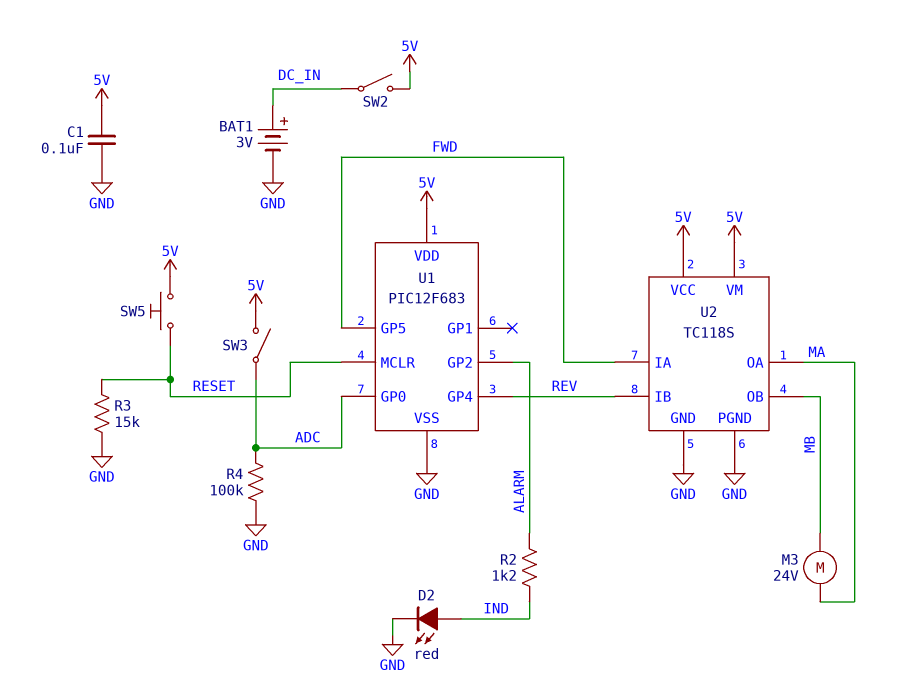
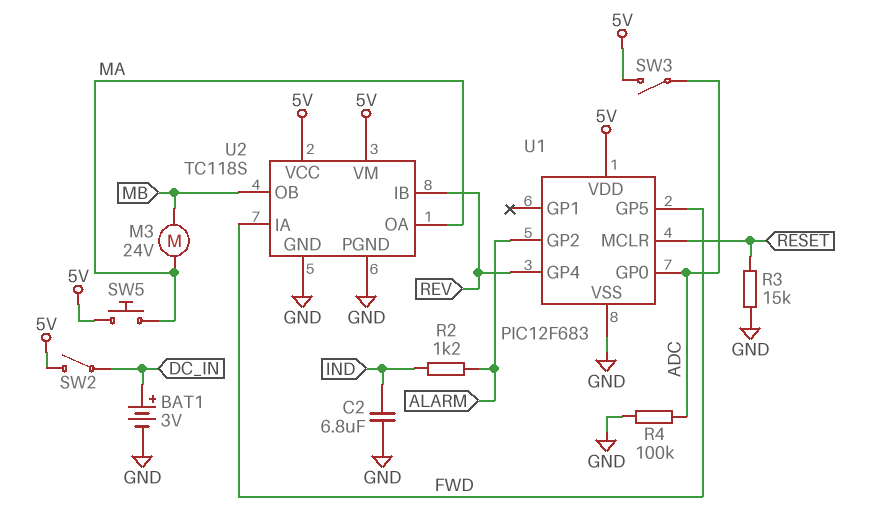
C1: 100nF (5V, GND) -> none
C2: none -> 6.8uF (GND, IND)
D2: LED red (A IND, K GND) -> none
SW5: button (5V, RESET) -> button (5V, MA)

